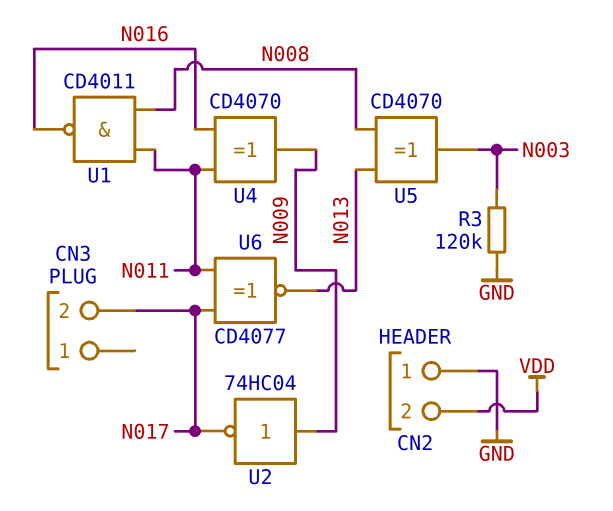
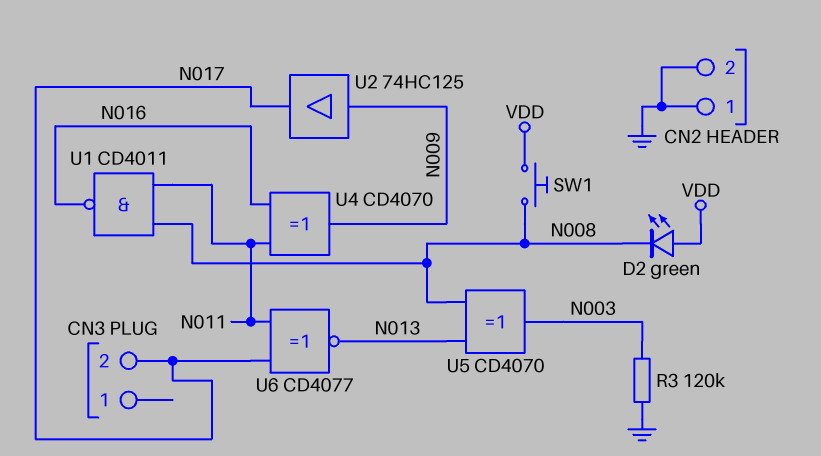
CN2 pin 2: VDD -> GND
D2: none -> LED green (A VDD, K N008)
SW1: none -> button (N008, VDD)
U2: NOT 74HC04 (in N009, out N017) -> buffer 74HC125 (in N009, out N017)

